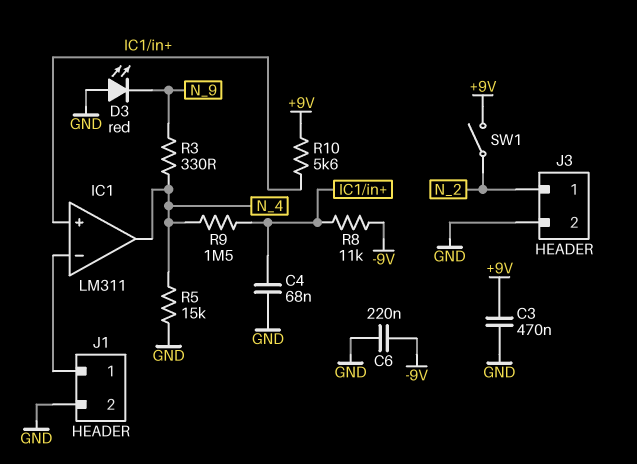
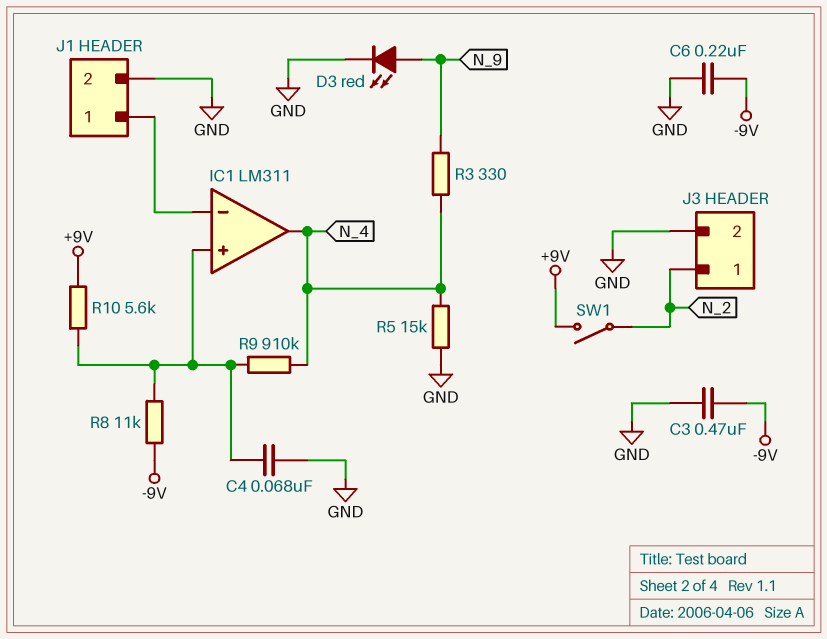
C3: 470nF (+9V, GND) -> 470nF (-9V, GND)
D3: LED red (A GND, K N_9) -> LED red (A N_9, K GND)
R9: 1.5M (IC1/in+, N_4) -> 910k (IC1/in+, N_4)

